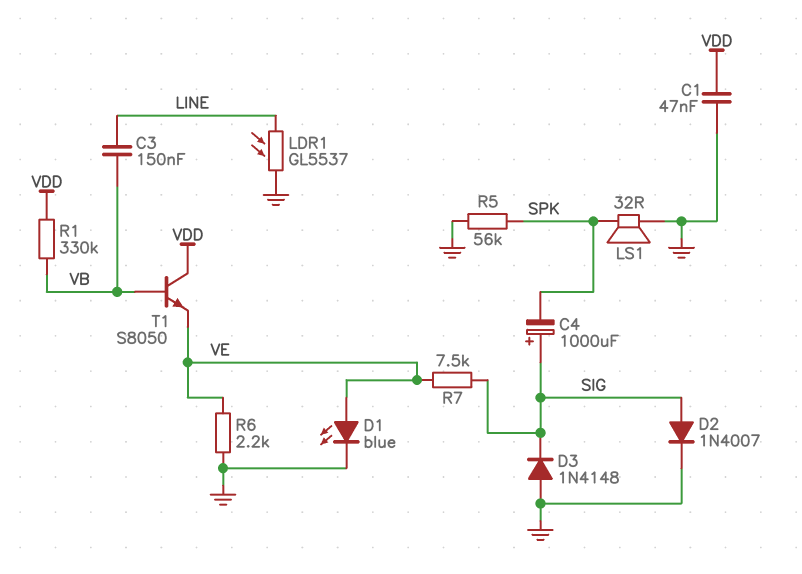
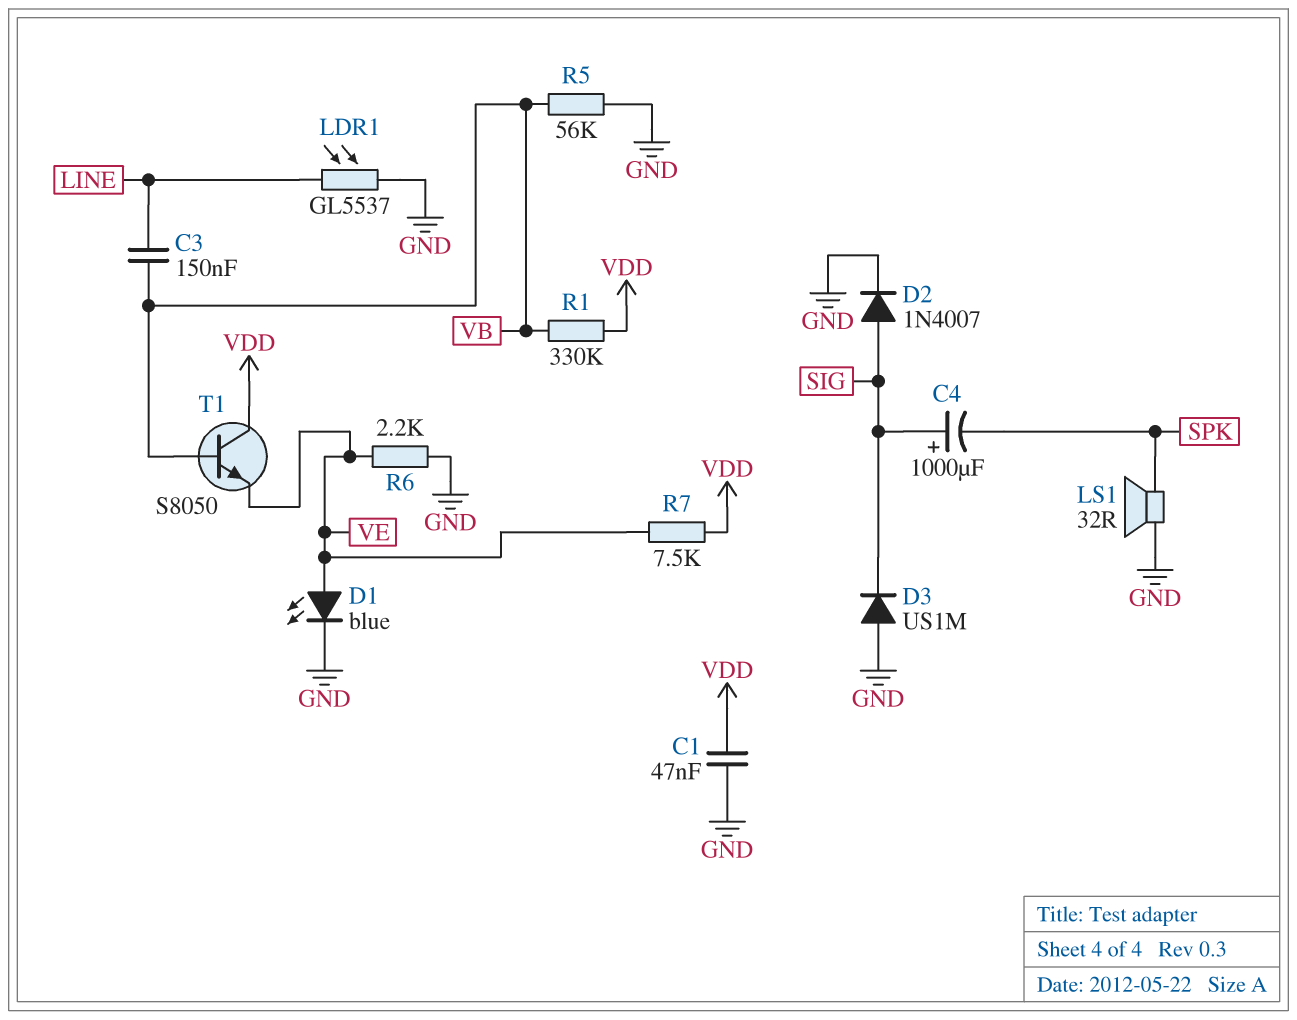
D3: diode 1N4148 (A GND, K SIG) -> diode US1M (A GND, K SIG)
R5: 56k (GND, SPK) -> 56k (GND, VB)
R7: 7.5k (SIG, VE) -> 7.5k (VDD, VE)

